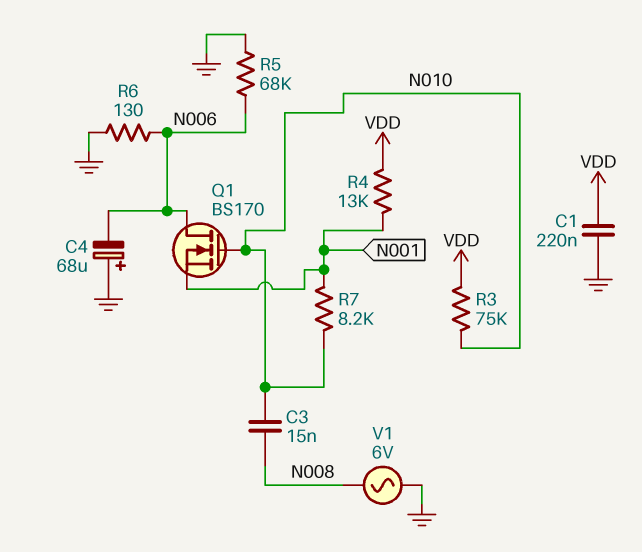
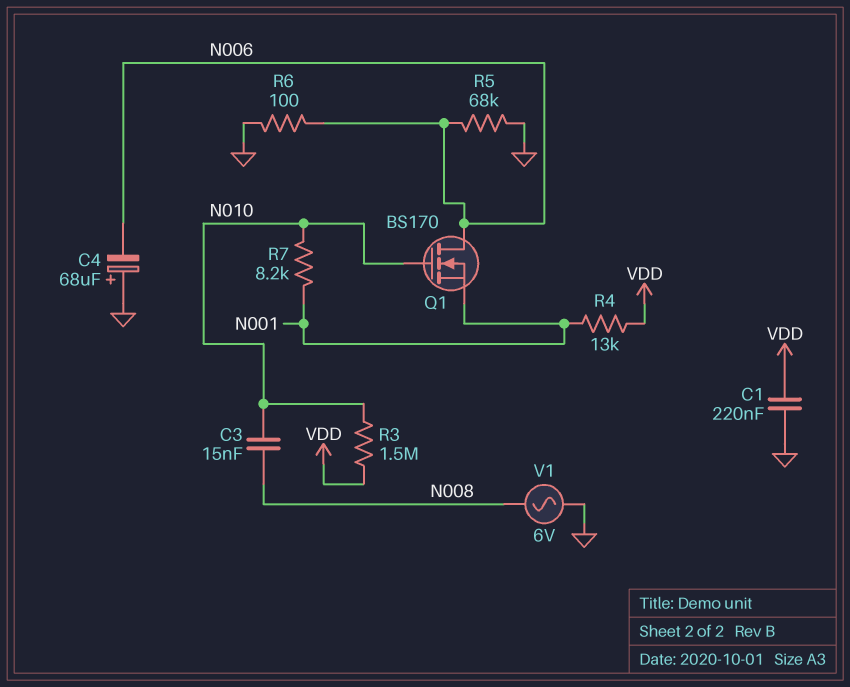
R3: 75k (N010, VDD) -> 1.5M (N010, VDD)
R6: 130 (GND, N006) -> 100 (GND, N006)

